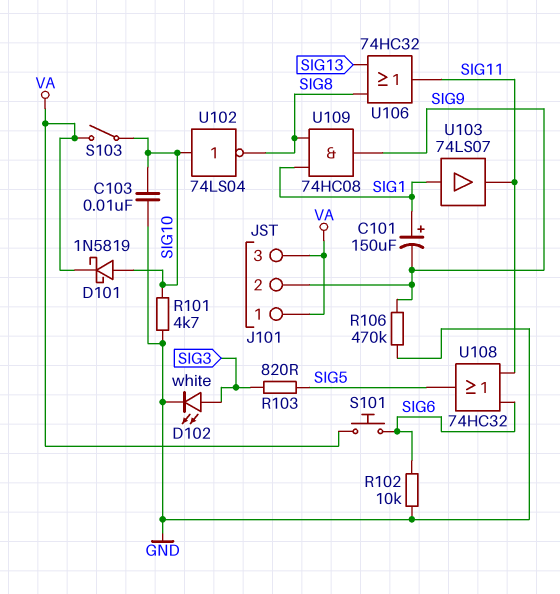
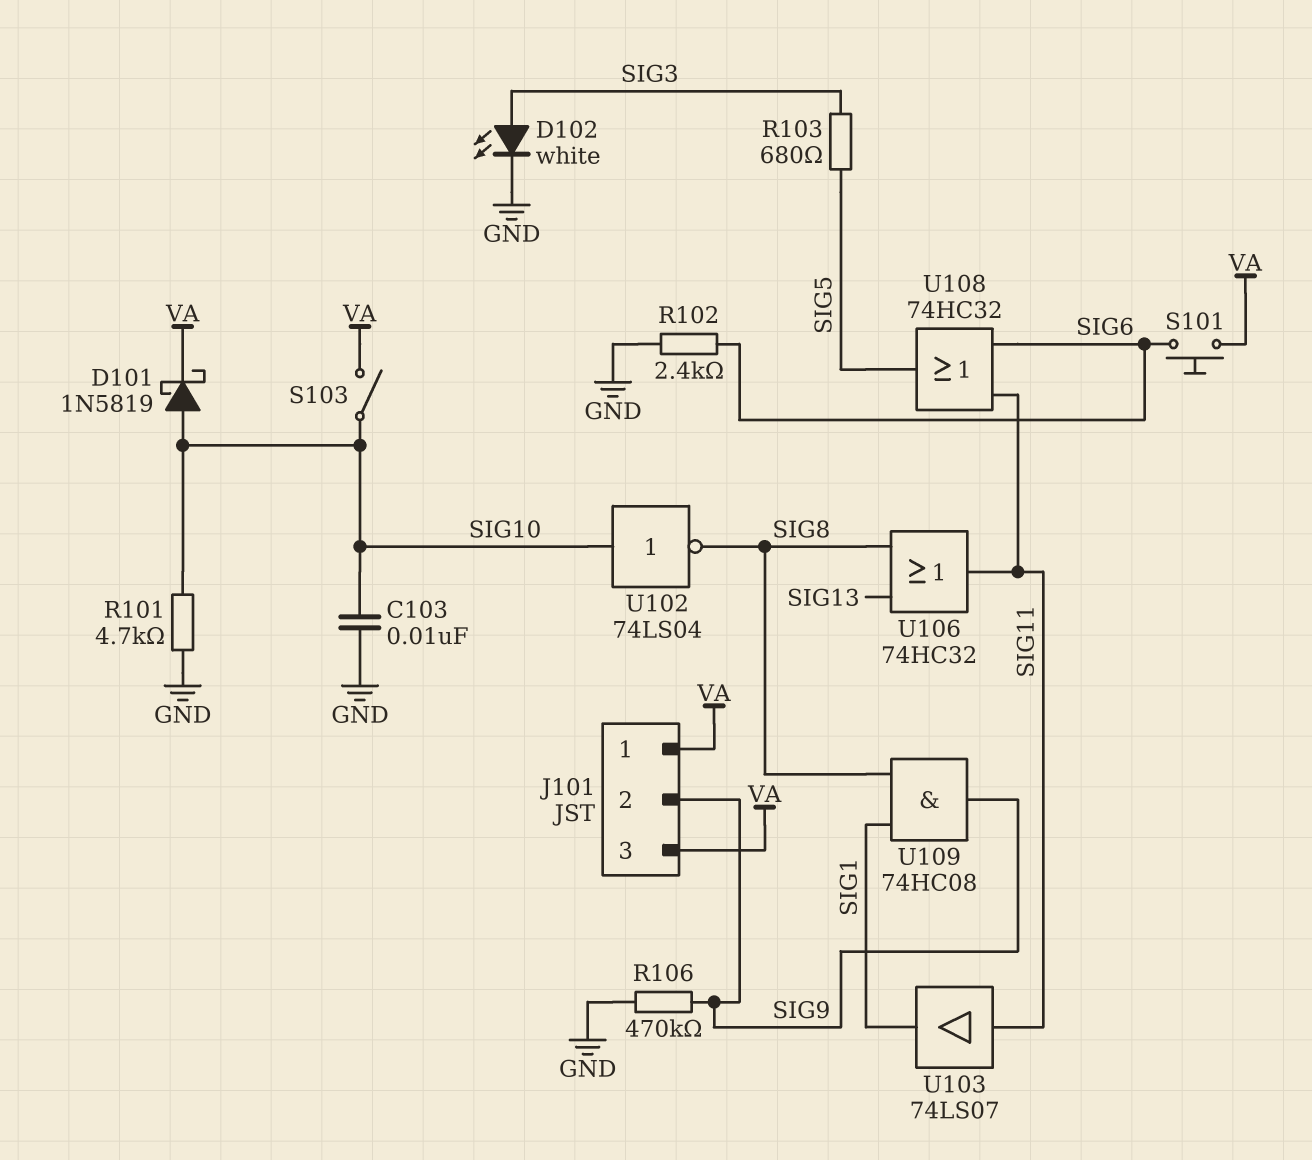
C101: 150uF (plus SIG1, minus SIG9) -> none
R102: 10k (GND, SIG6) -> 2.4k (GND, SIG6)
R103: 820 (SIG3, SIG5) -> 680 (SIG3, SIG5)
U103: buffer 74LS07 (in SIG1, out SIG11) -> buffer 74LS07 (in SIG11, out SIG1)

